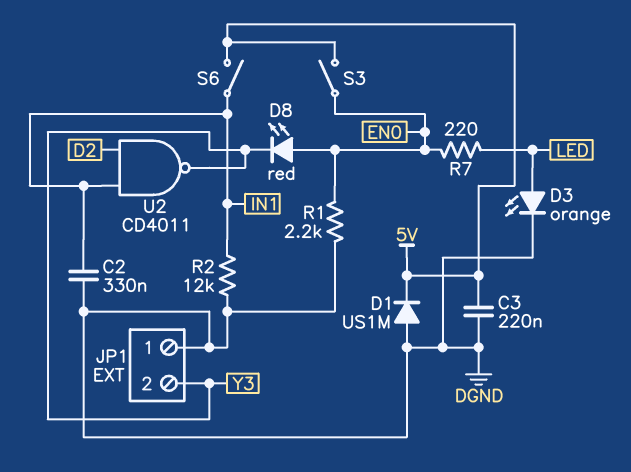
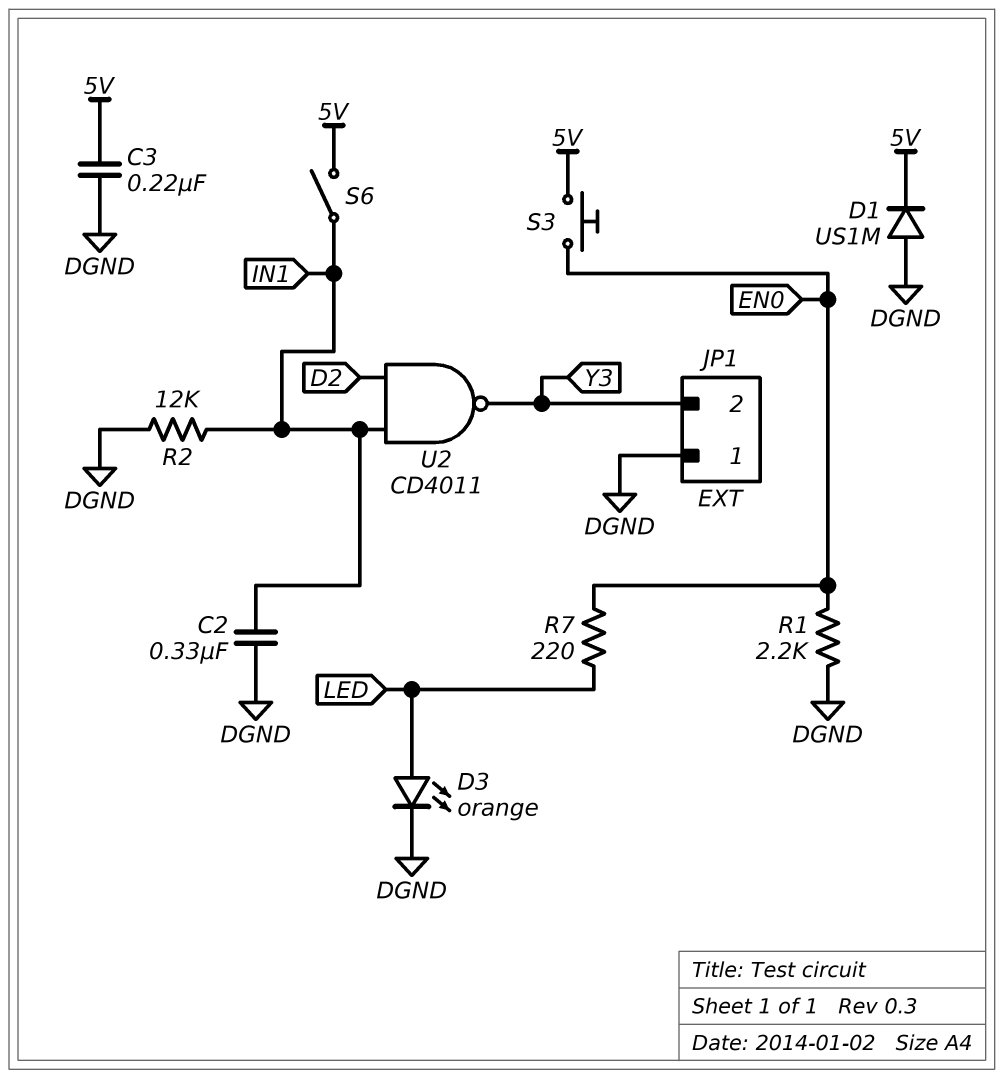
D8: LED red (A EN0, K Y3) -> none
S3: switch (5V, EN0) -> button (5V, EN0)

